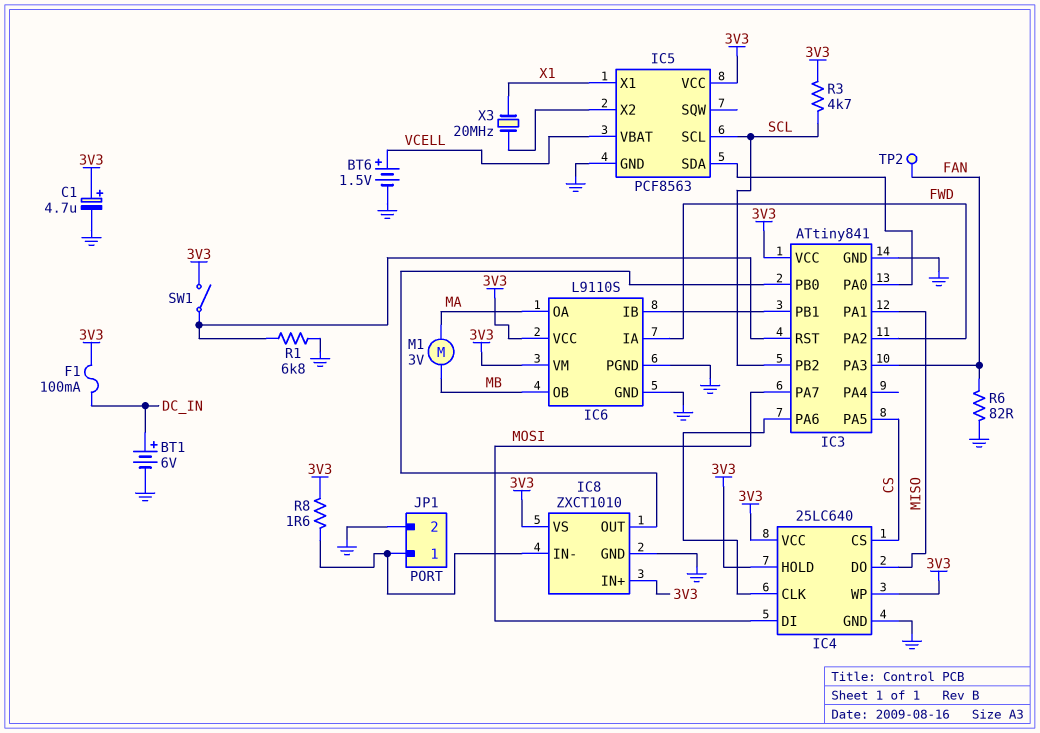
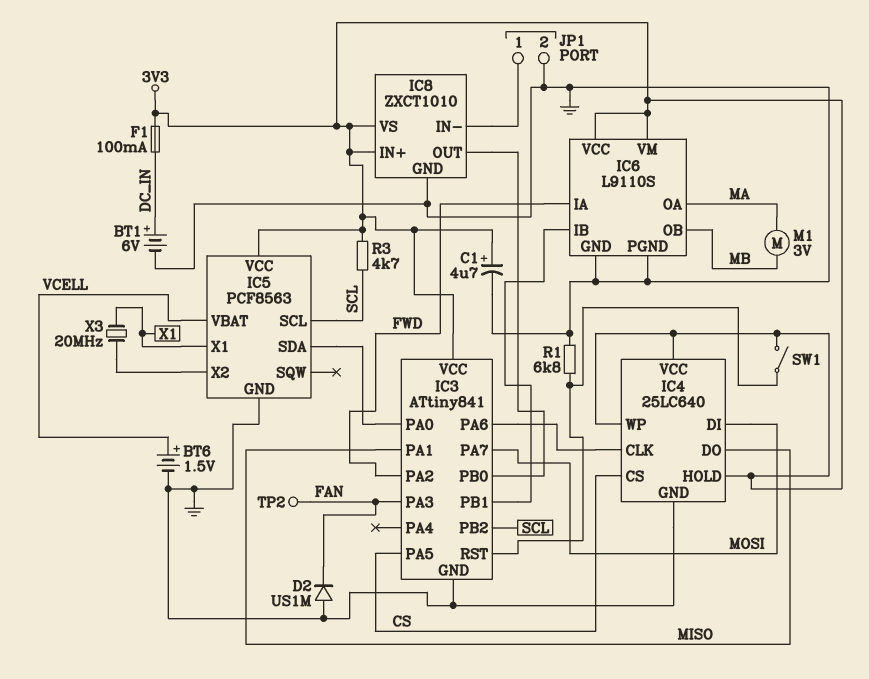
D2: none -> diode US1M (A GND, K FAN)
R6: 82 (FAN, GND) -> none
R8: 1.6 (3V3, IC8/IN-) -> none

